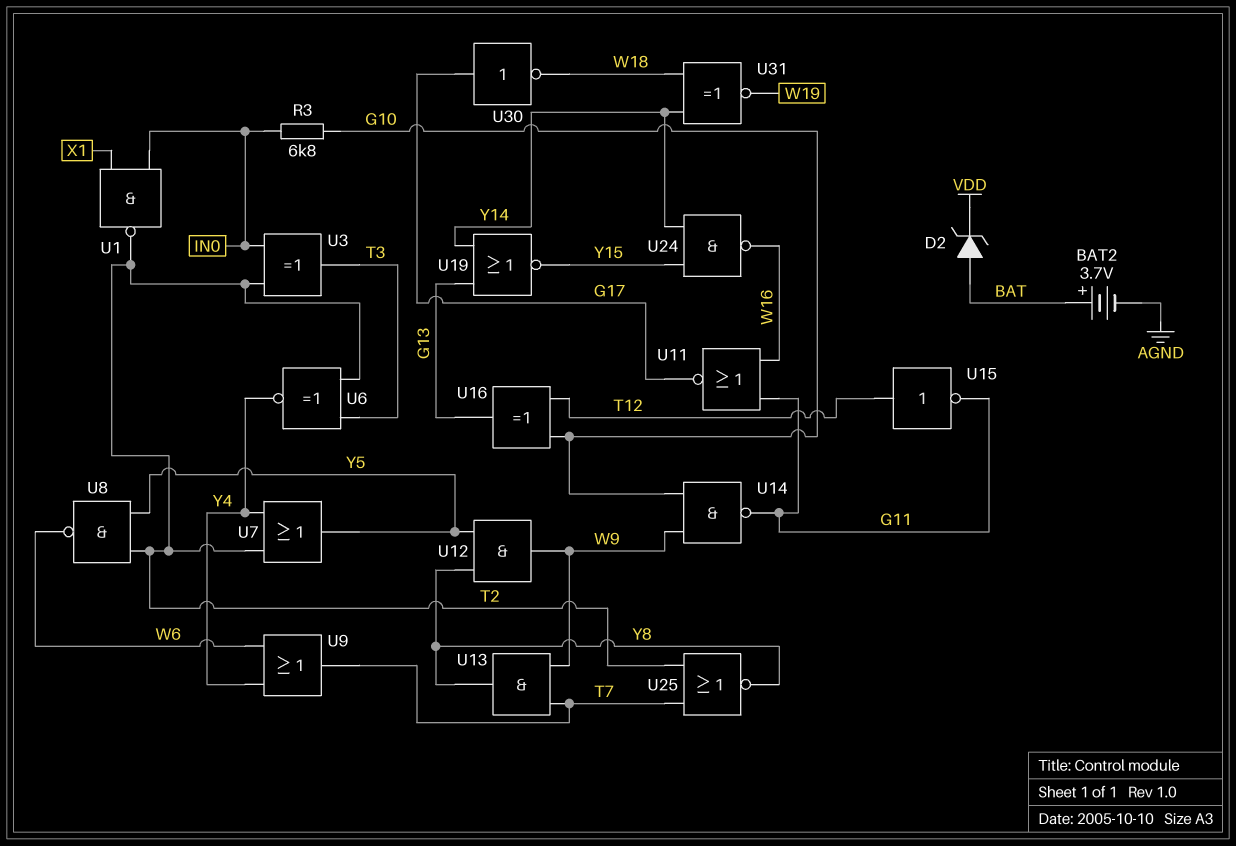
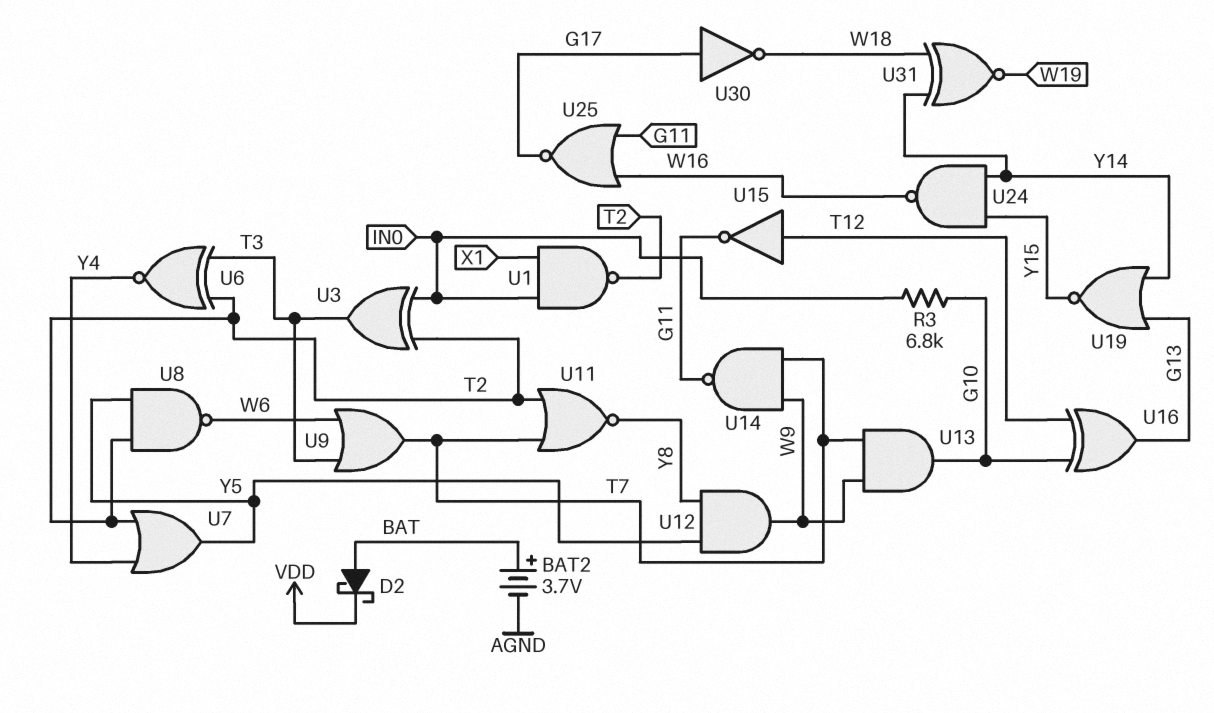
D2: zener (A BAT, K VDD) -> schottky (A BAT, K VDD)
U9: OR (in W6, in Y4, out T7) -> OR (in T3, in W6, out T7)
U11: NOR (in G11, in W16, out G17) -> NOR (in T2, in T7, out Y8)
U13: AND (in T7, in W9, out Y8) -> AND (in T7, in W9, out G10)
U14: NAND (in G10, in W9, out G11) -> NAND (in T7, in W9, out G11)
U25: NOR (in T2, in T7, out Y8) -> NOR (in G11, in W16, out G17)

